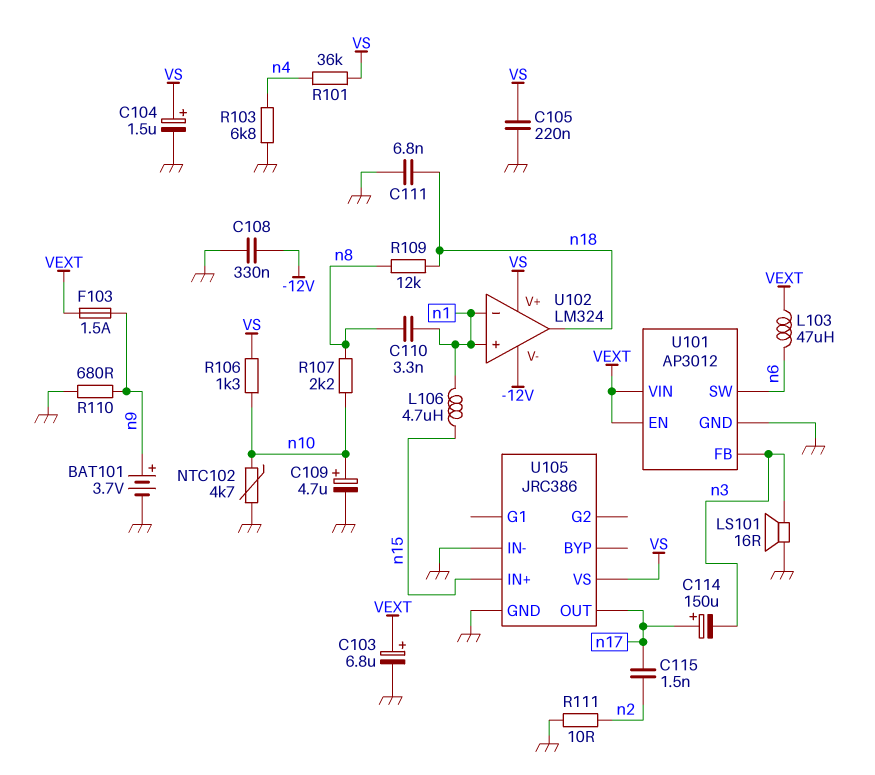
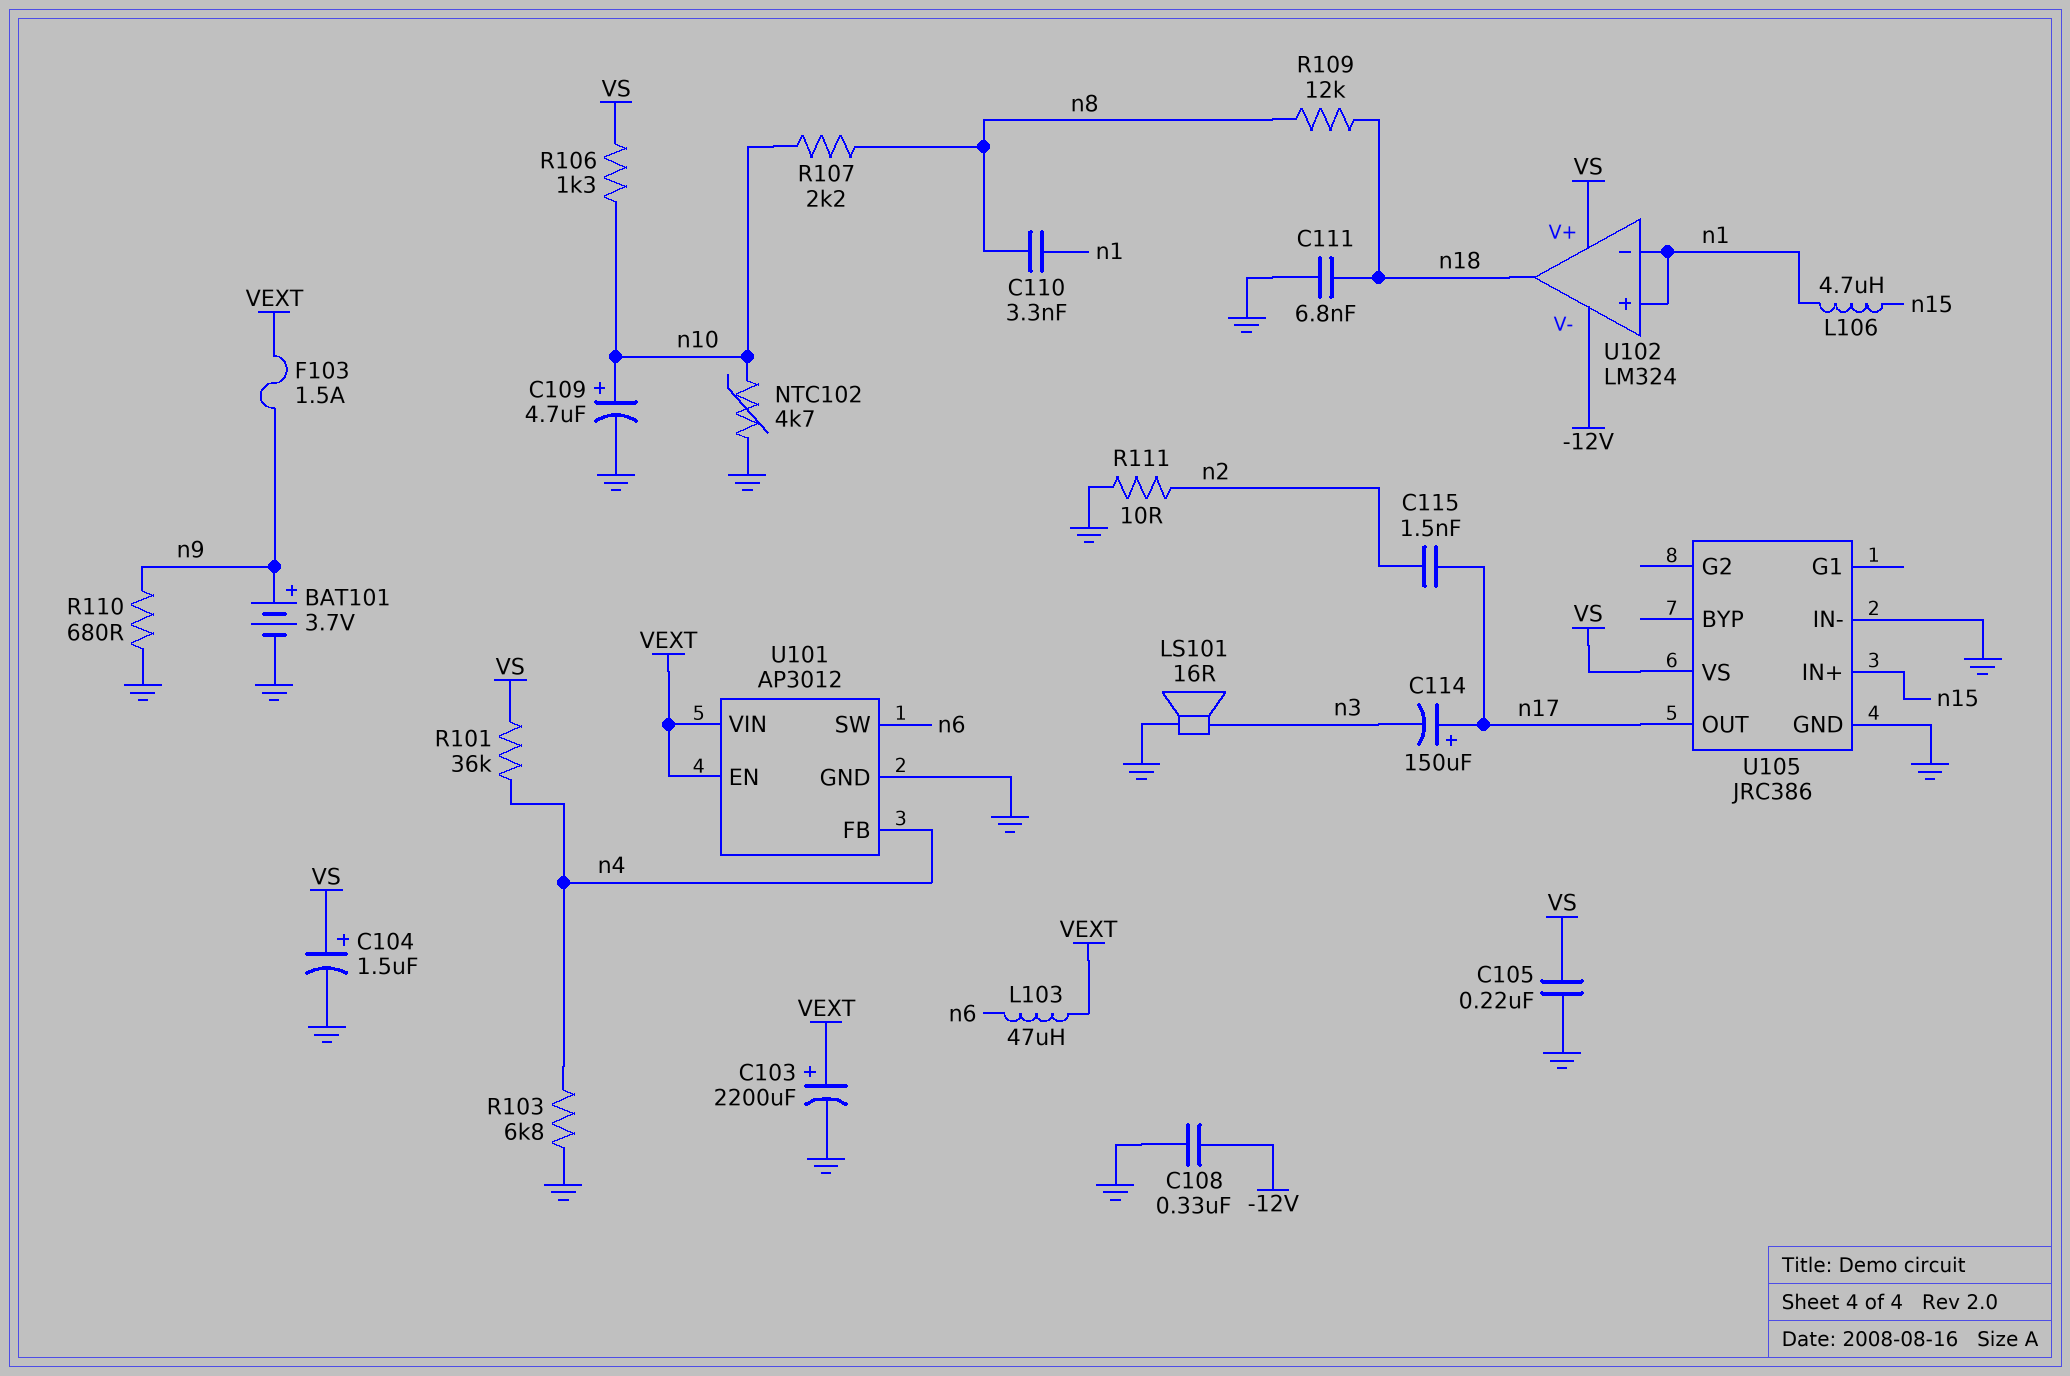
C103: 6.8uF (plus VEXT, minus GND) -> 2200uF (plus VEXT, minus GND)
U101 pin FB: n3 -> n4

